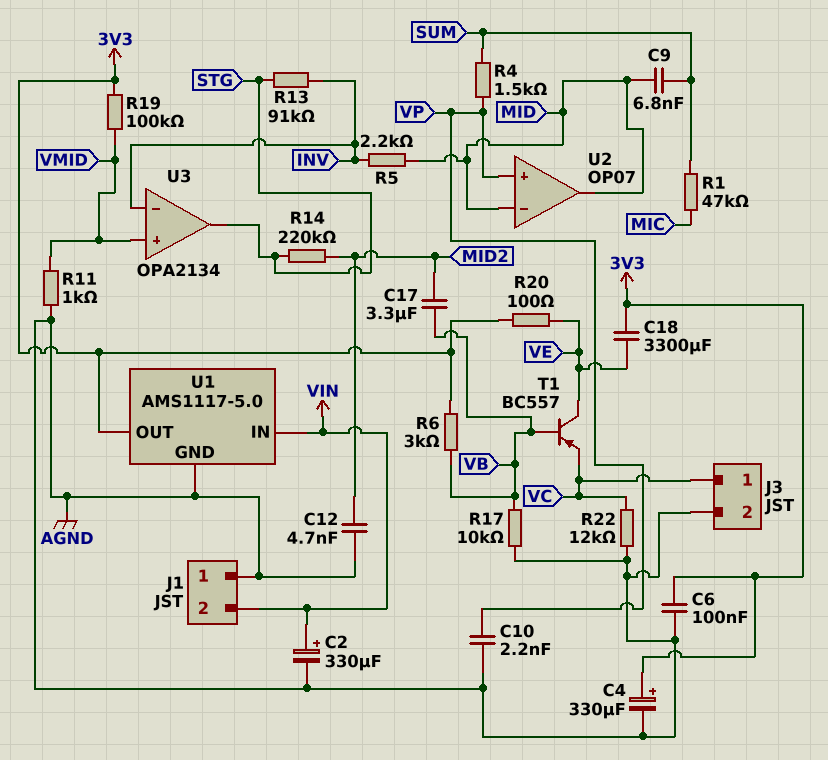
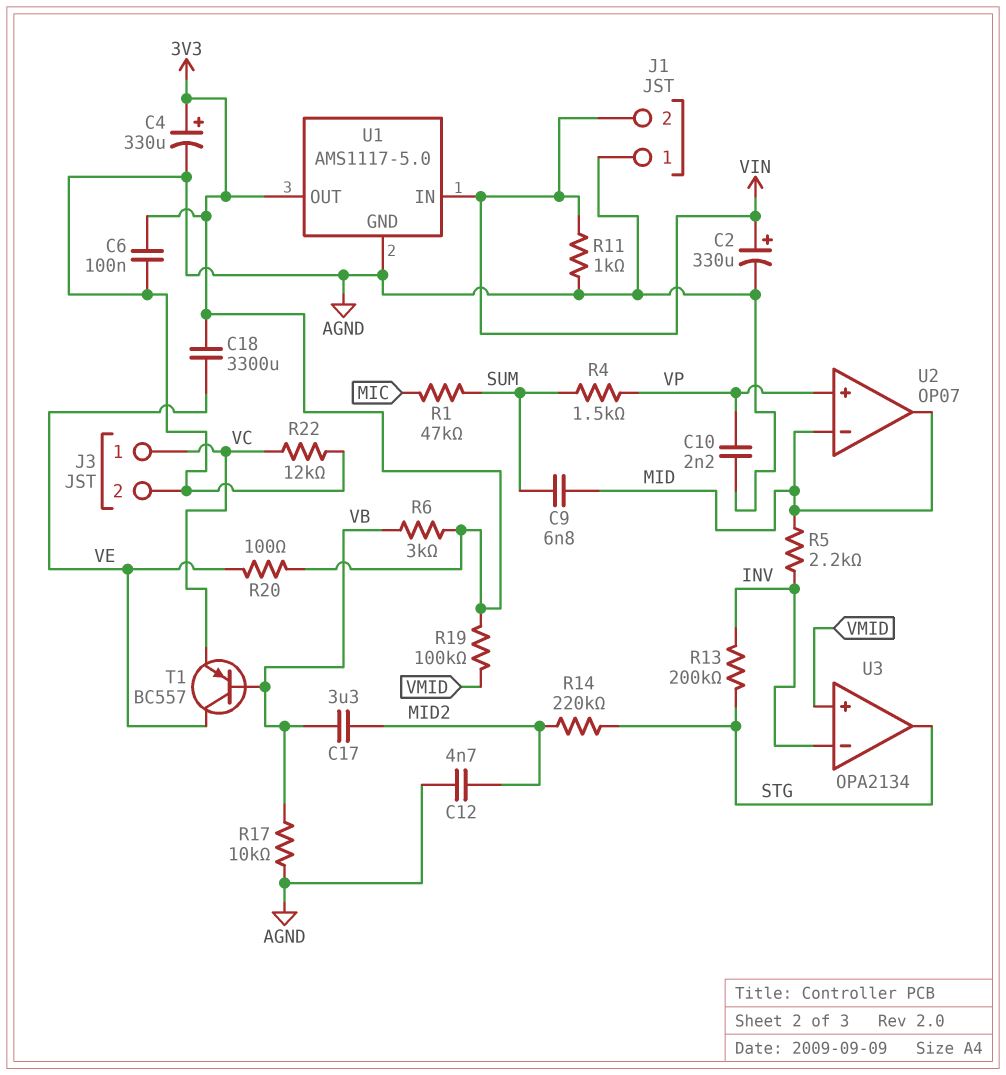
R11: 1k (AGND, VMID) -> 1k (AGND, VIN)
R13: 91k (INV, STG) -> 200k (INV, STG)

